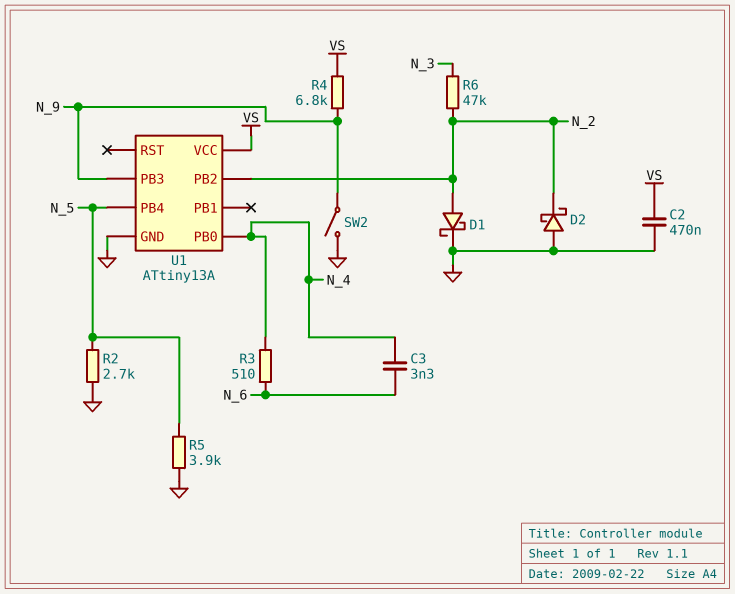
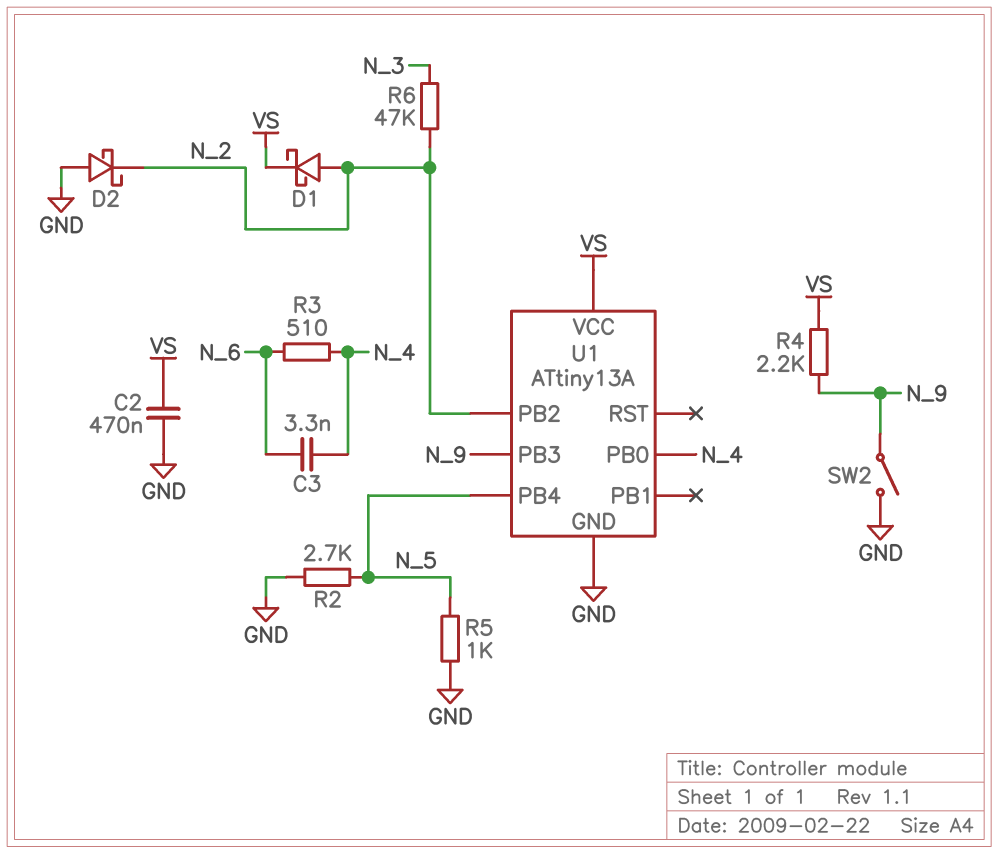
D1: schottky (A N_2, K GND) -> schottky (A N_2, K VS)
R4: 6.8k (N_9, VS) -> 2.2k (N_9, VS)
R5: 3.9k (GND, N_5) -> 1k (GND, N_5)

